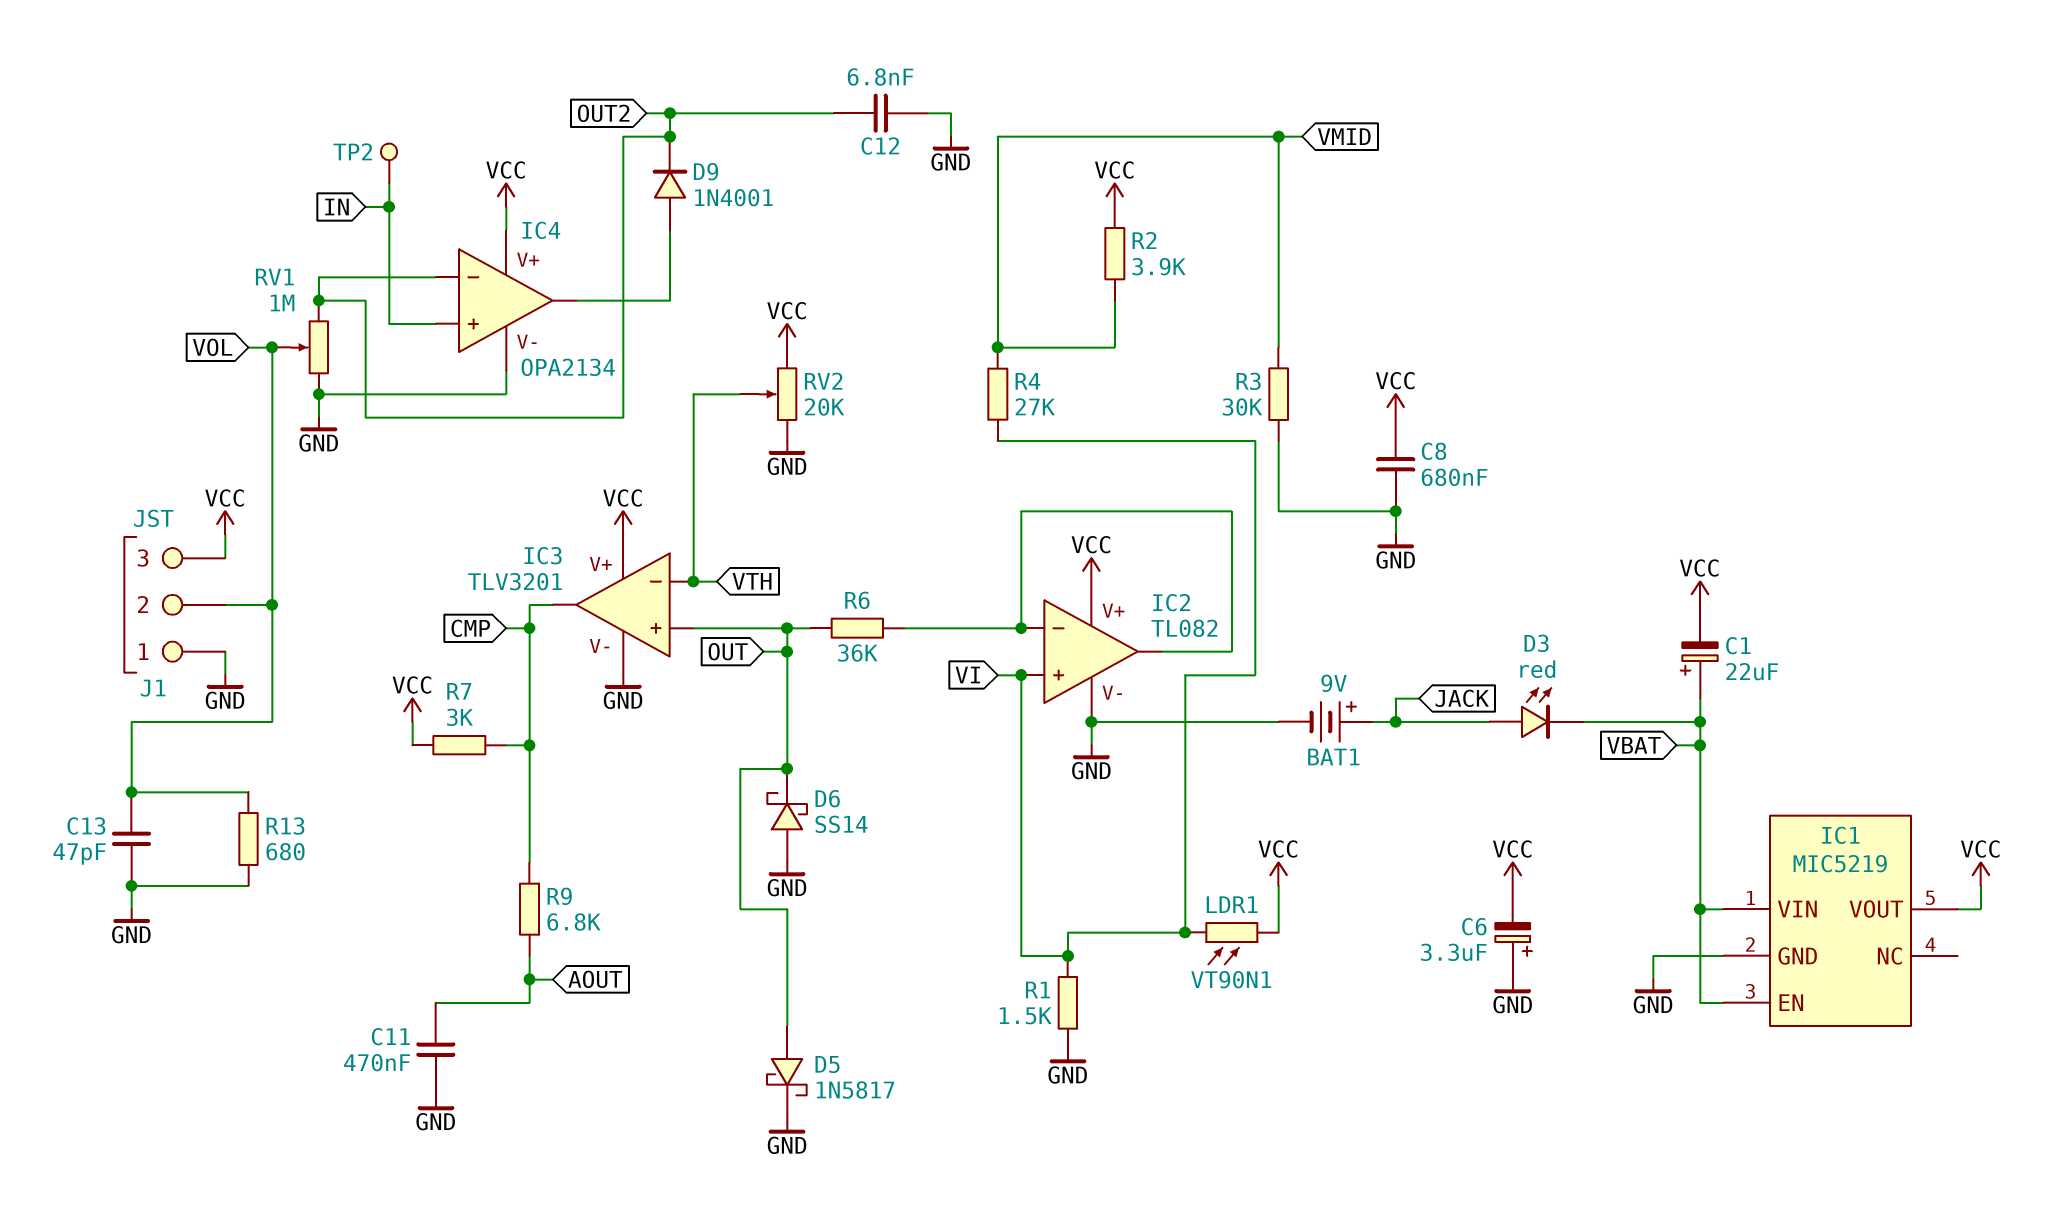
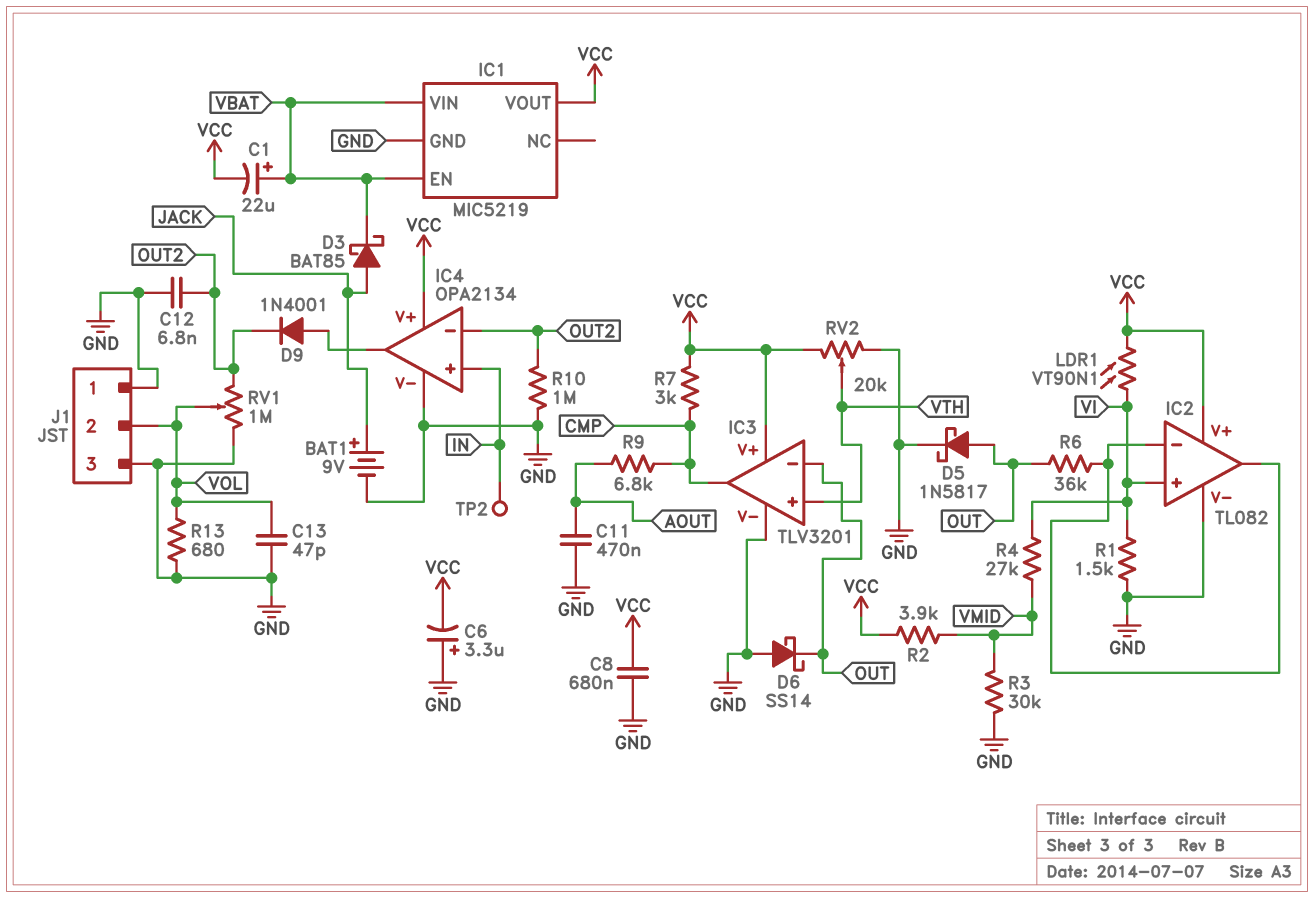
D3: LED red (A JACK, K VBAT) -> schottky BAT85 (A JACK, K VBAT)
IC3 pin in+: OUT -> VTH
IC3 pin in-: VTH -> OUT
J1 pin 3: VCC -> GND
R10: none -> 1M (GND, OUT2)

